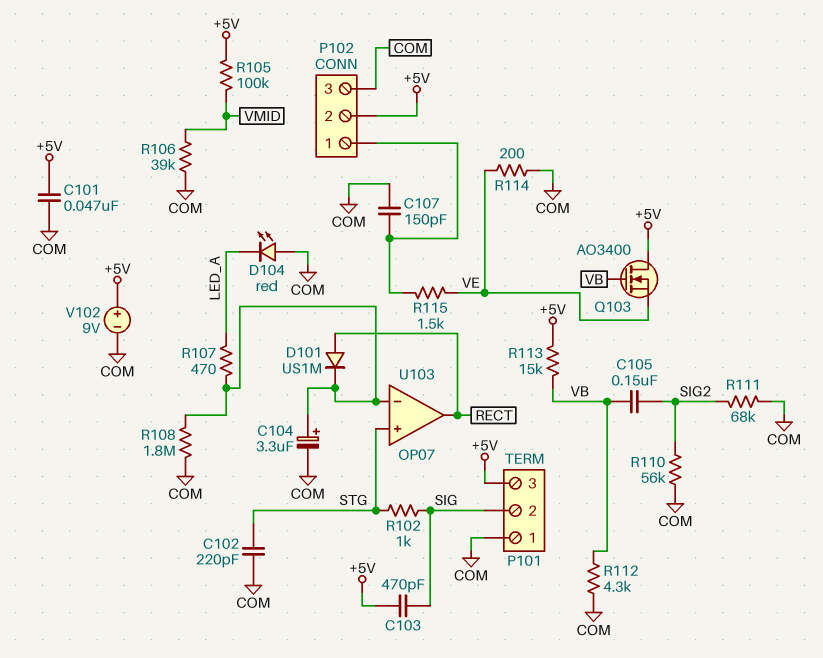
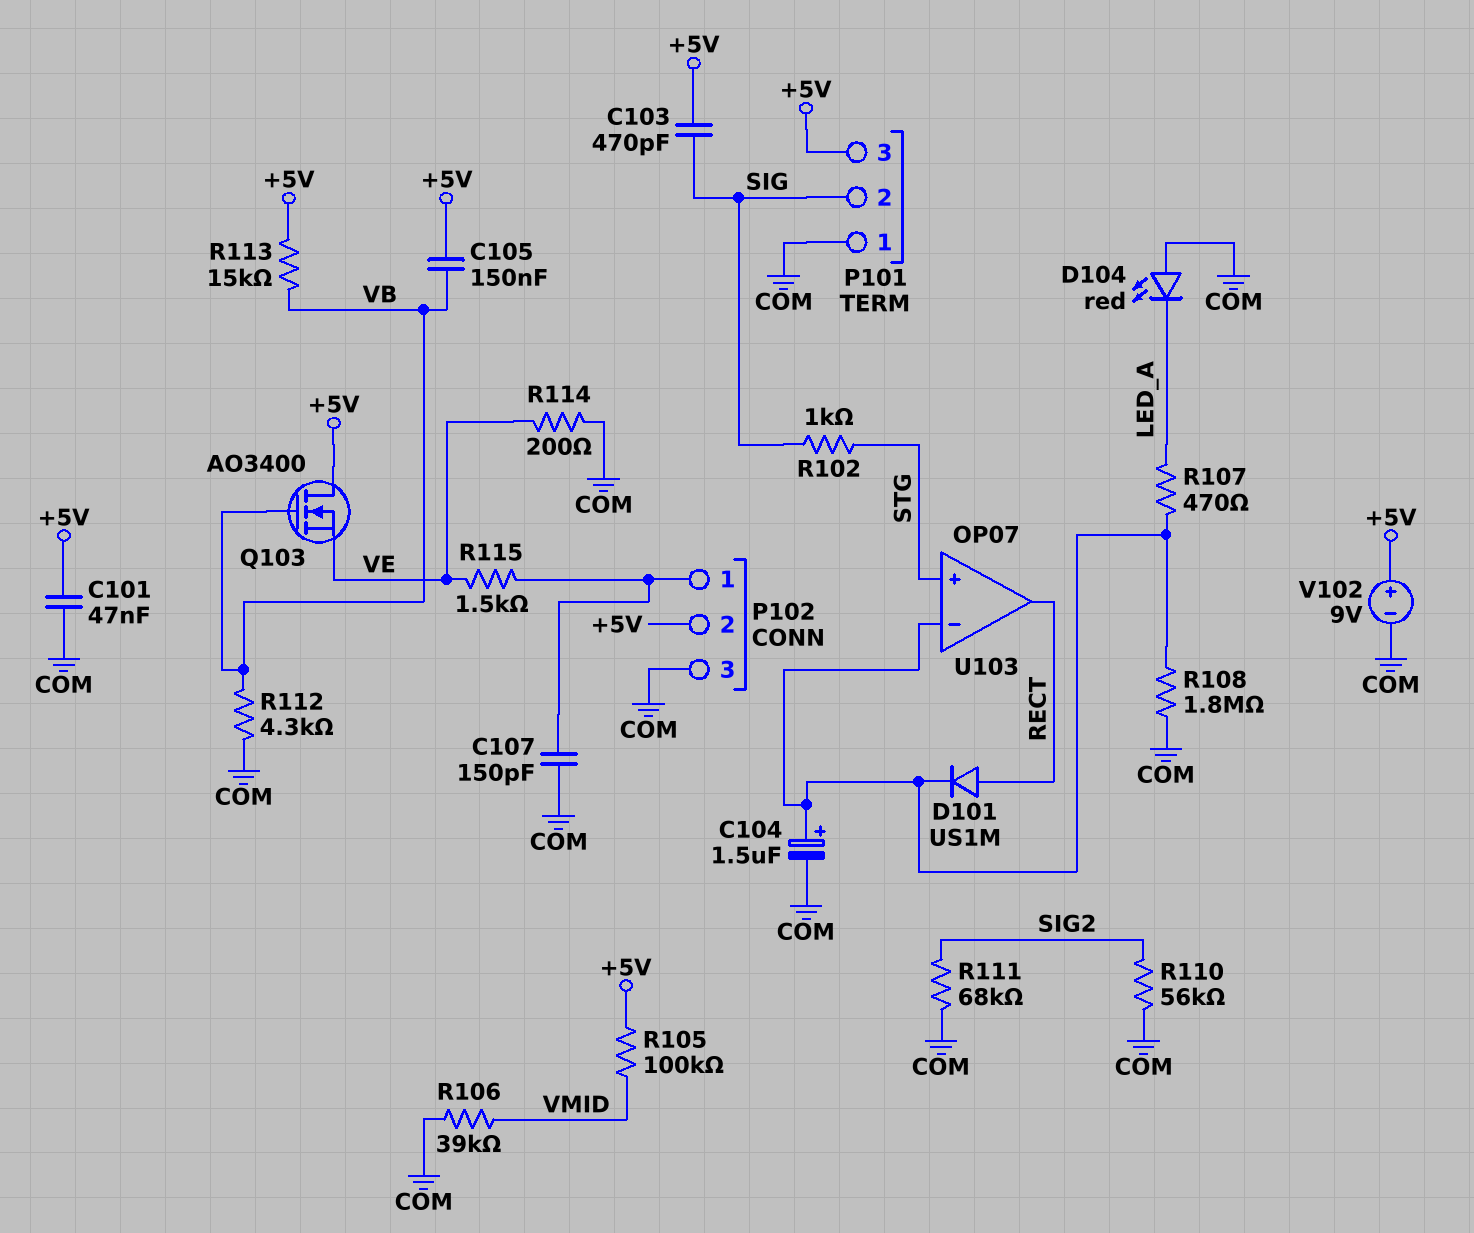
C102: 220pF (COM, STG) -> none
C104: 3.3uF (plus U103/in-, minus COM) -> 1.5uF (plus U103/in-, minus COM)
C105: 150nF (SIG2, VB) -> 150nF (+5V, VB)

